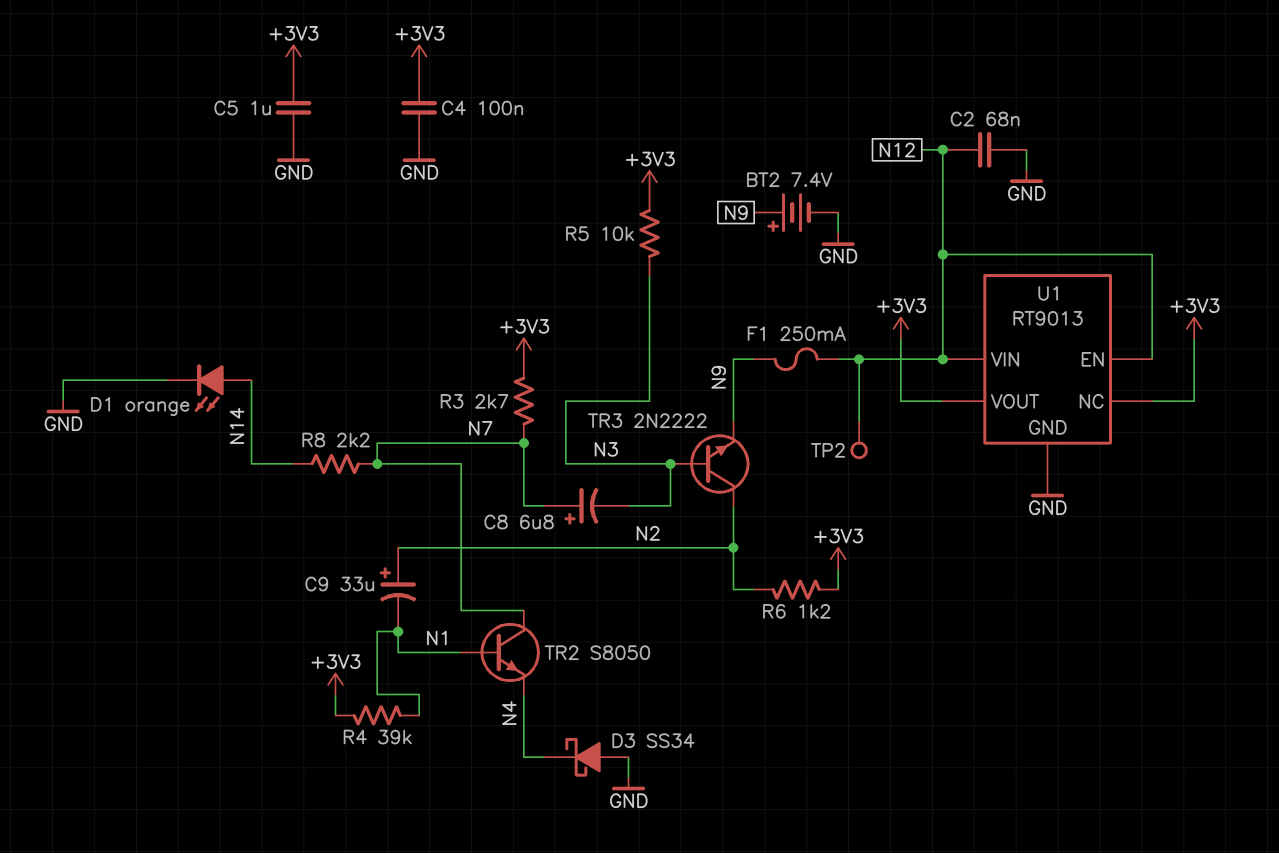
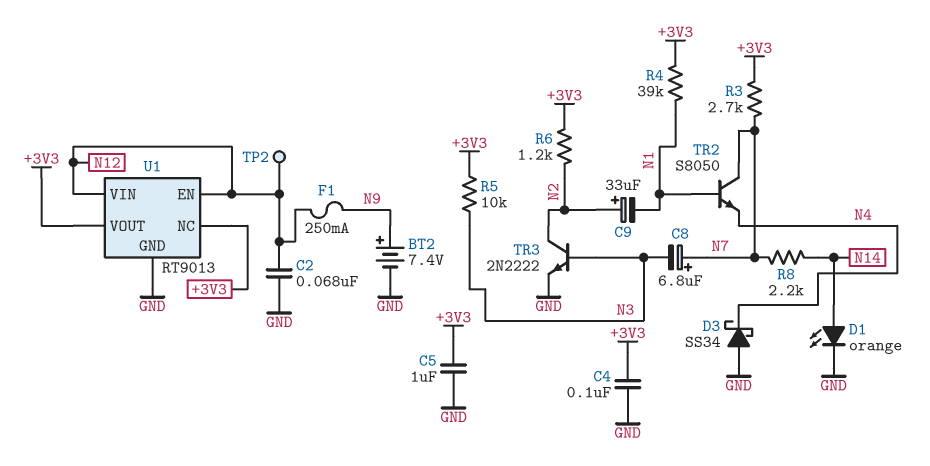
TR3: NPN 2N2222 (B N3, C N2, E N9) -> NPN 2N2222 (B N3, C N2, E GND)

